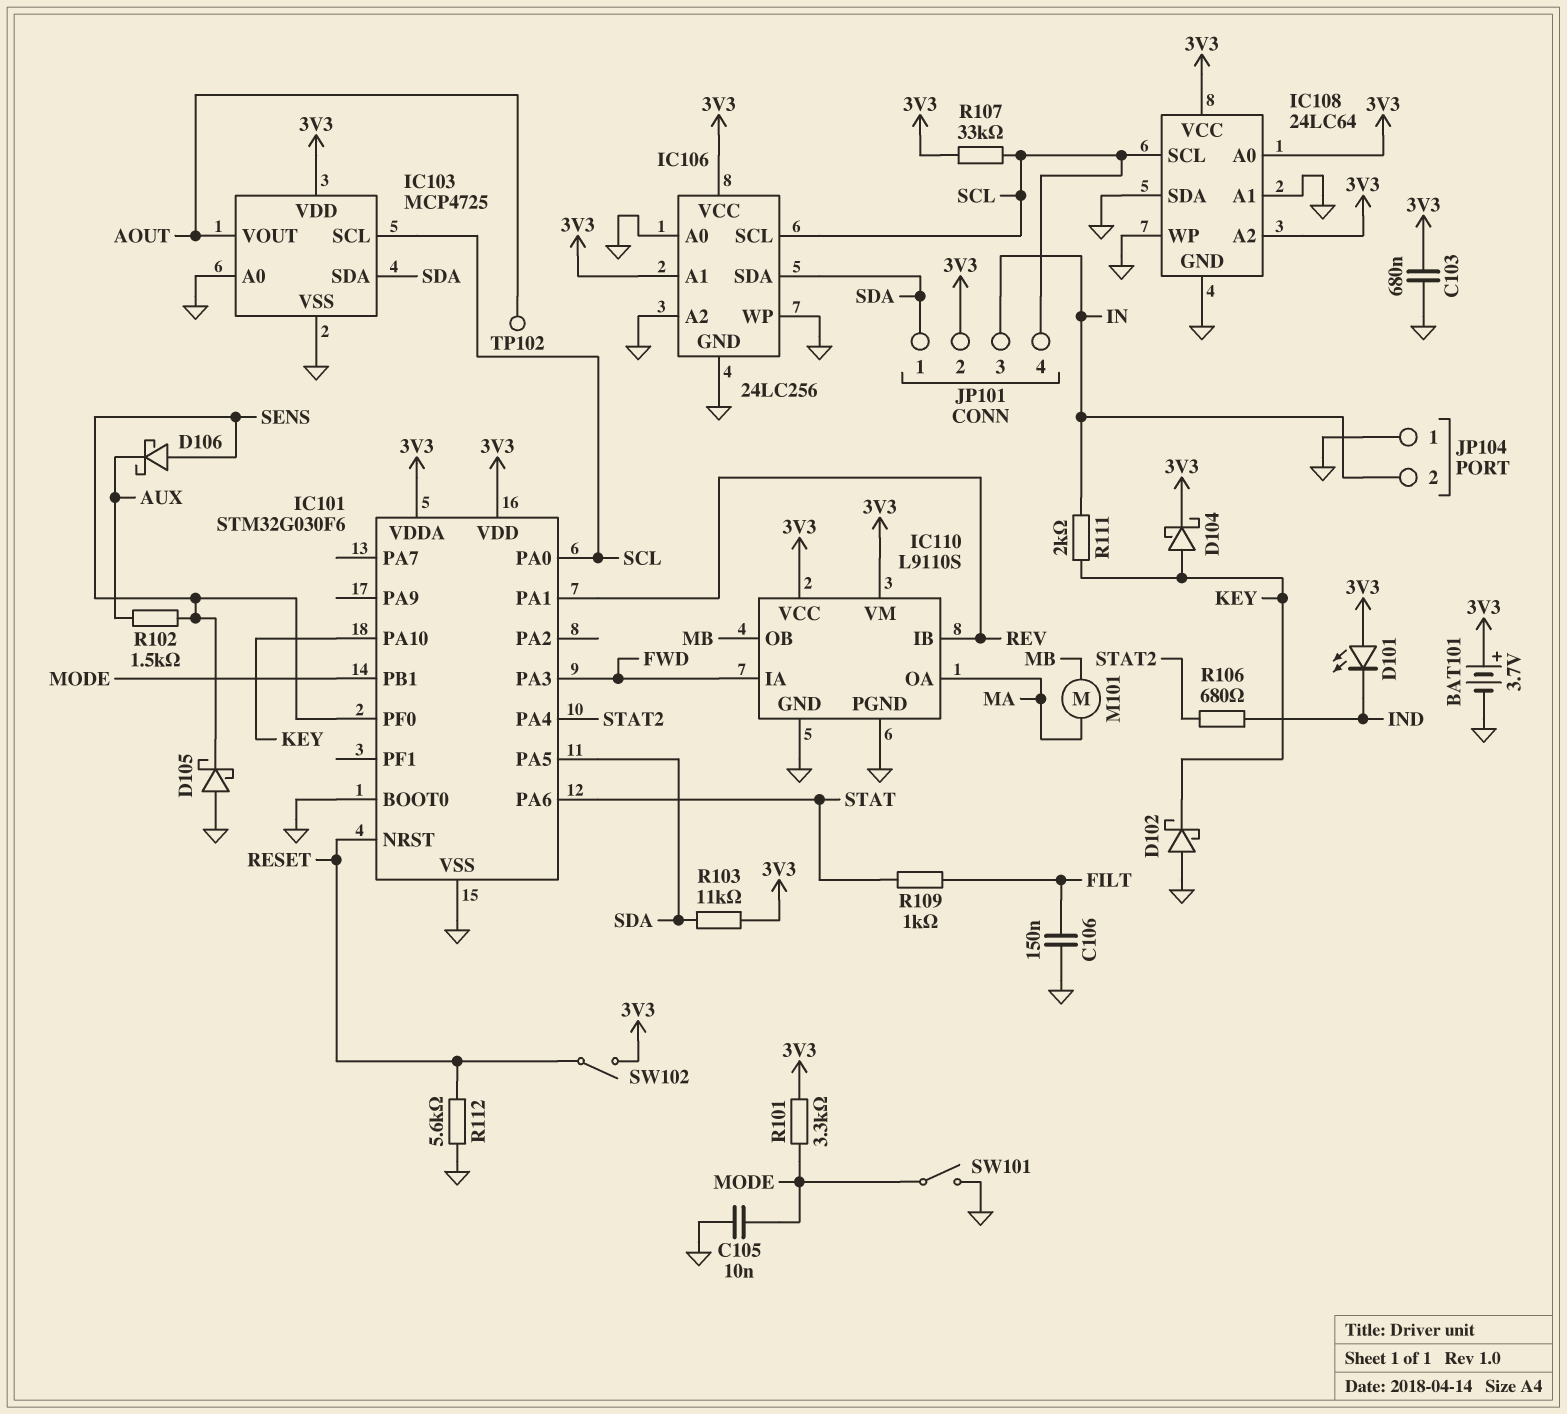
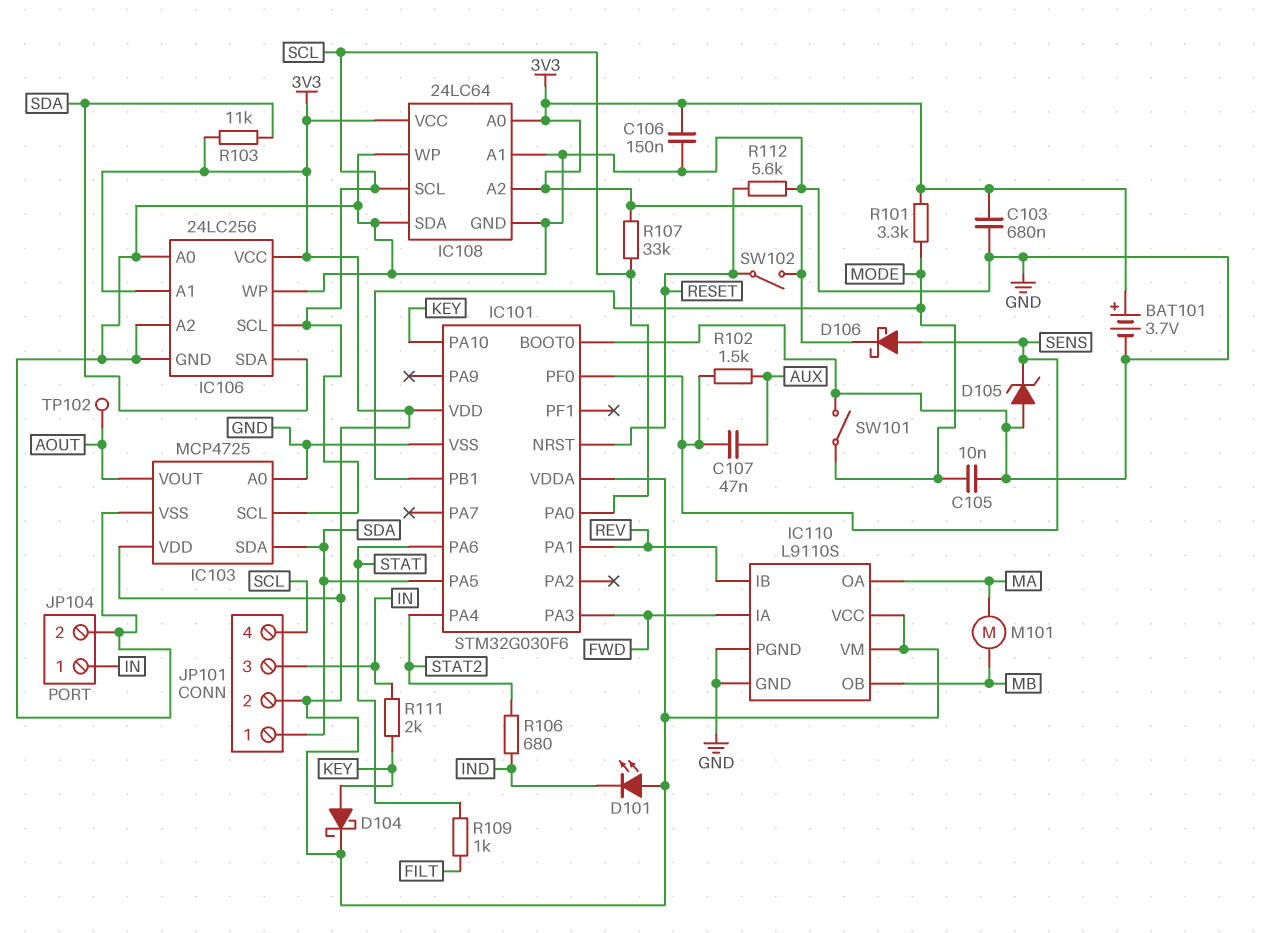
C106: 150nF (FILT, GND) -> 150nF (3V3, GND)
C107: none -> 47nF (AUX, SENS)
D102: schottky (A GND, K KEY) -> none
D105: schottky (A GND, K SENS) -> zener (A GND, K SENS)
D106: schottky (A SENS, K AUX) -> schottky (A SENS, K 3V3)
JP104 pin 1: GND -> IN
JP104 pin 2: IN -> GND

